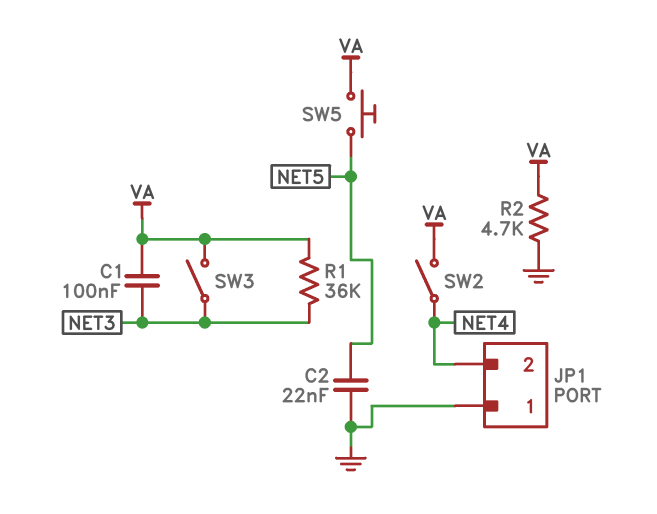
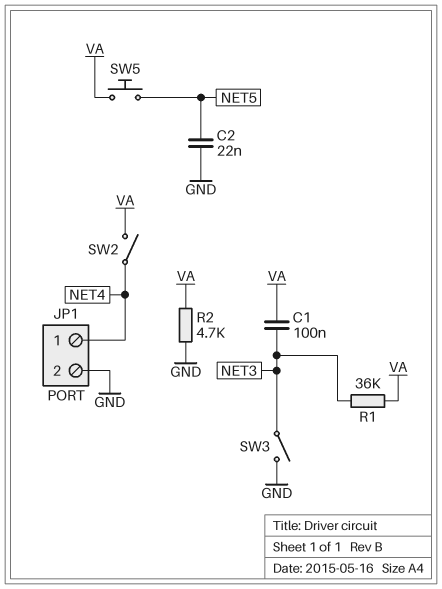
JP1 pin 1: GND -> NET4
JP1 pin 2: NET4 -> GND
SW3: switch (NET3, VA) -> switch (GND, NET3)

